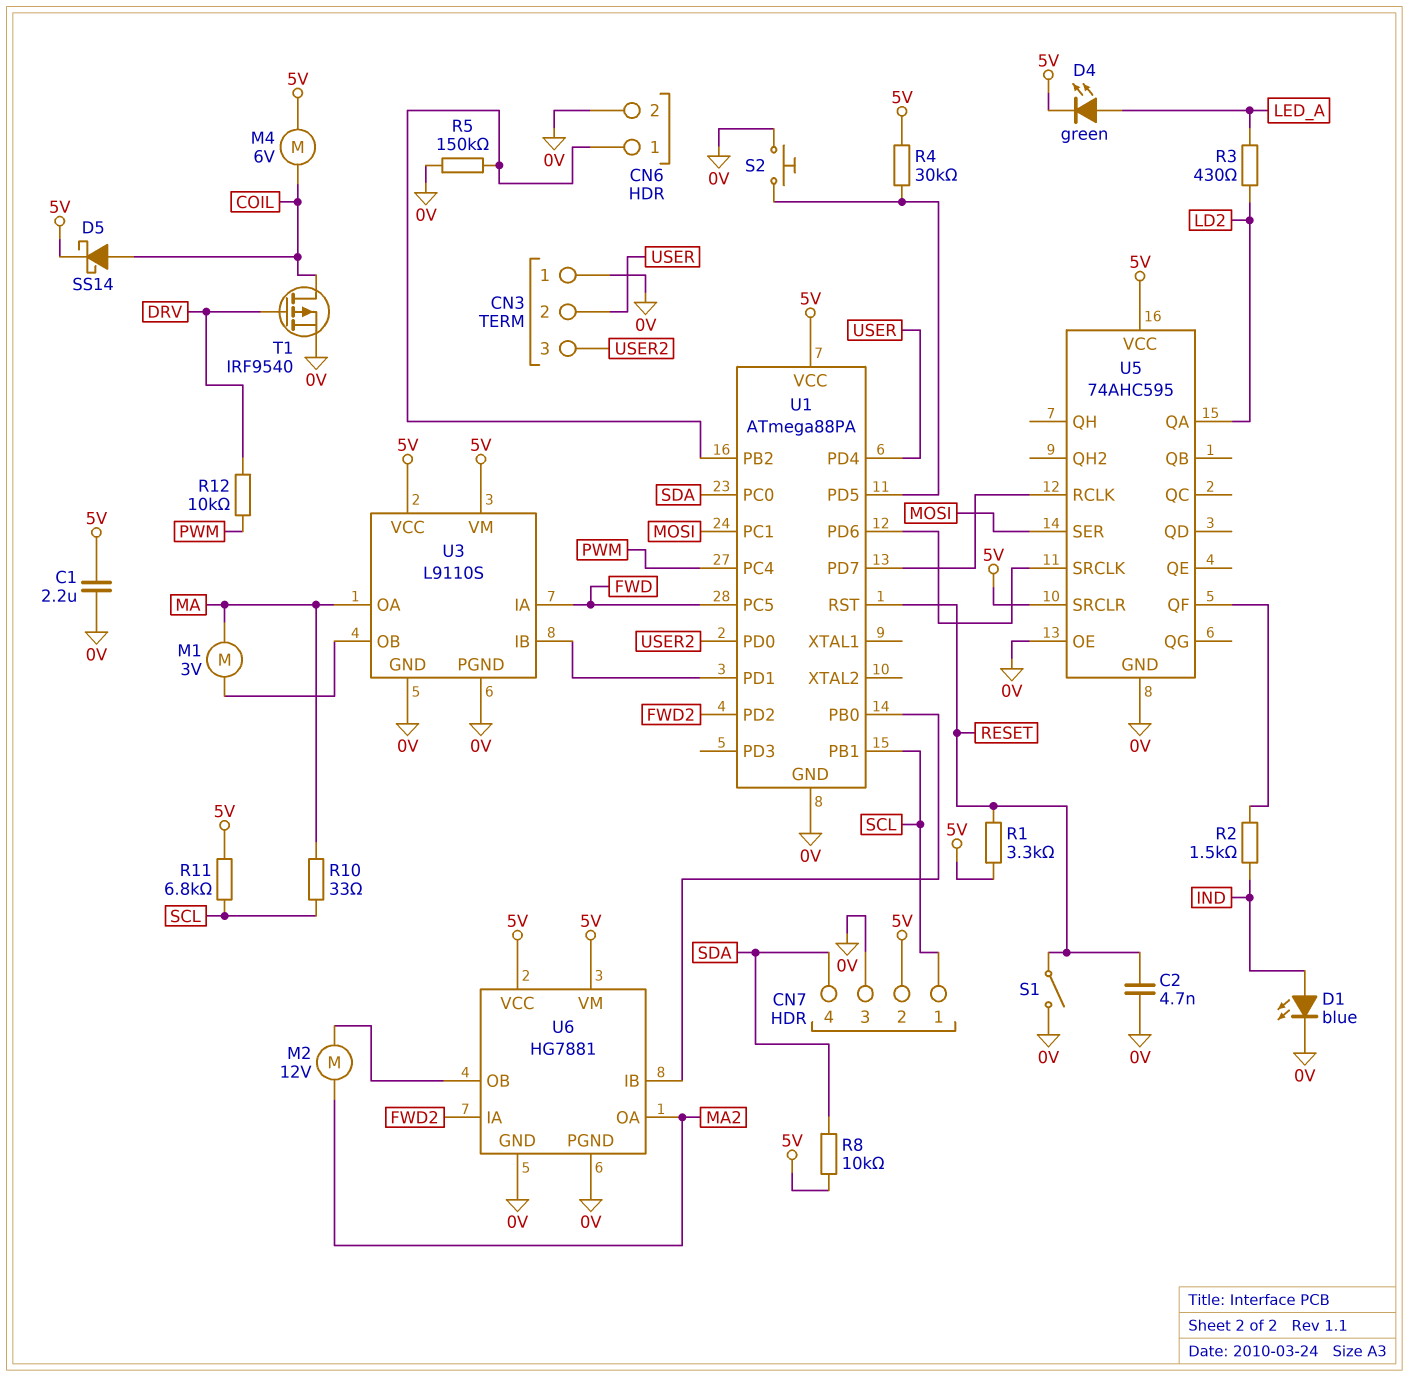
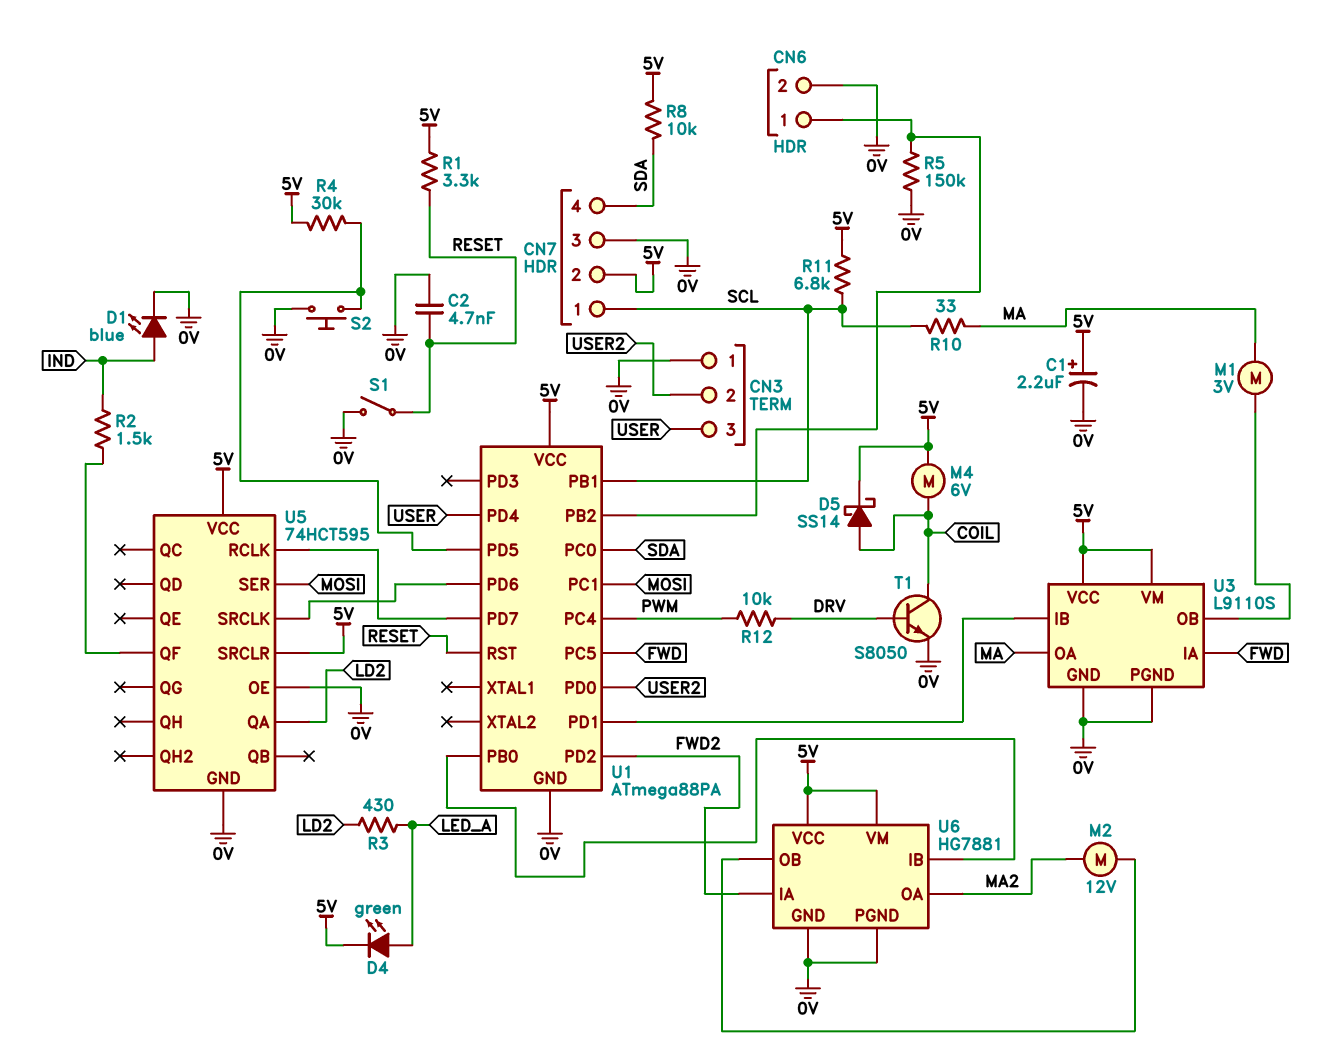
C1: 2.2uF (0V, 5V) -> 2.2uF (plus 5V, minus 0V)
CN3 pin 2: USER -> USER2
CN3 pin 3: USER2 -> USER
T1: PMOS IRF9540 (G DRV, D COIL, S 0V) -> NPN S8050 (B DRV, C COIL, E 0V)
U5: 74AHC595 -> 74HCT595

